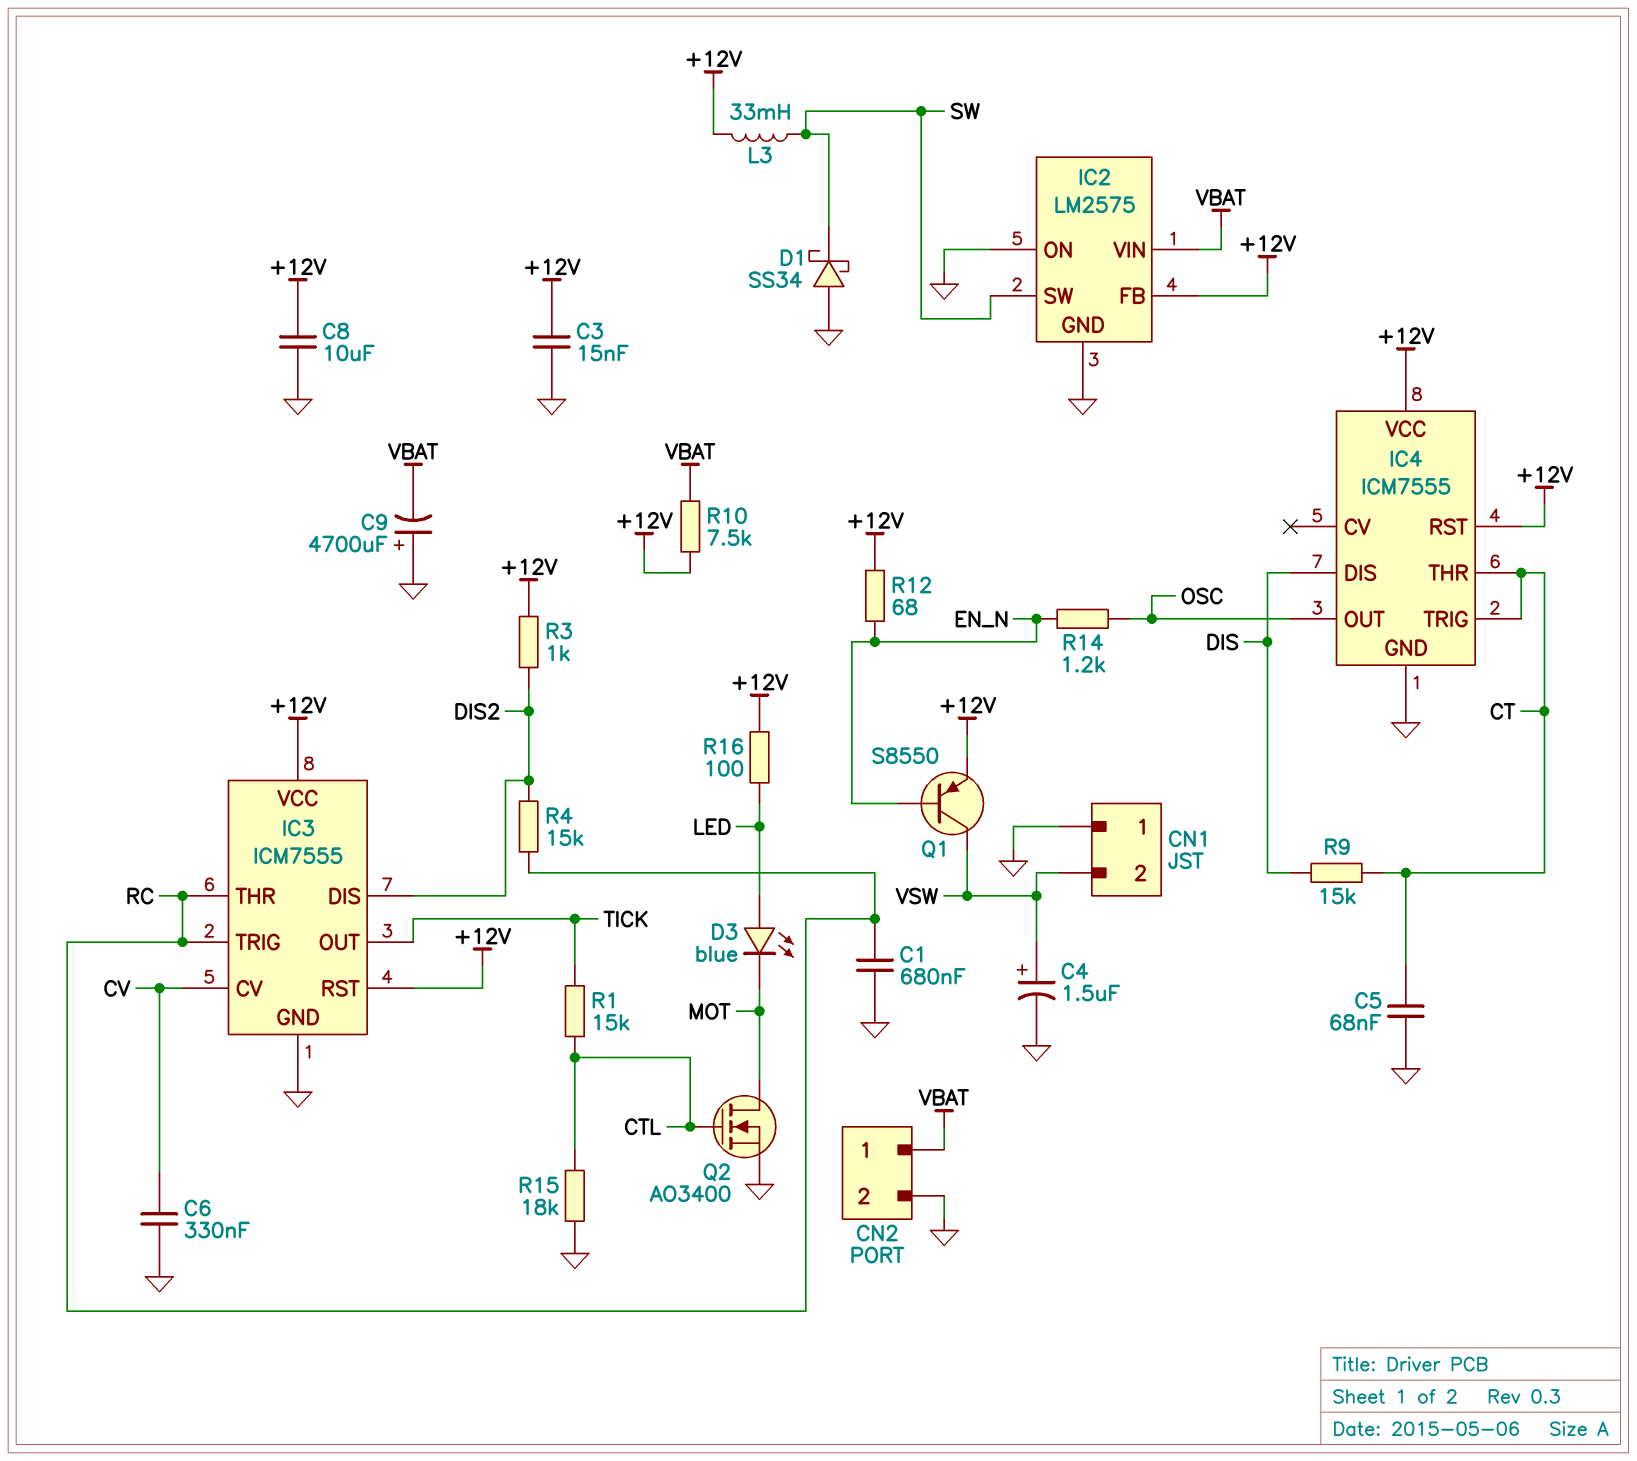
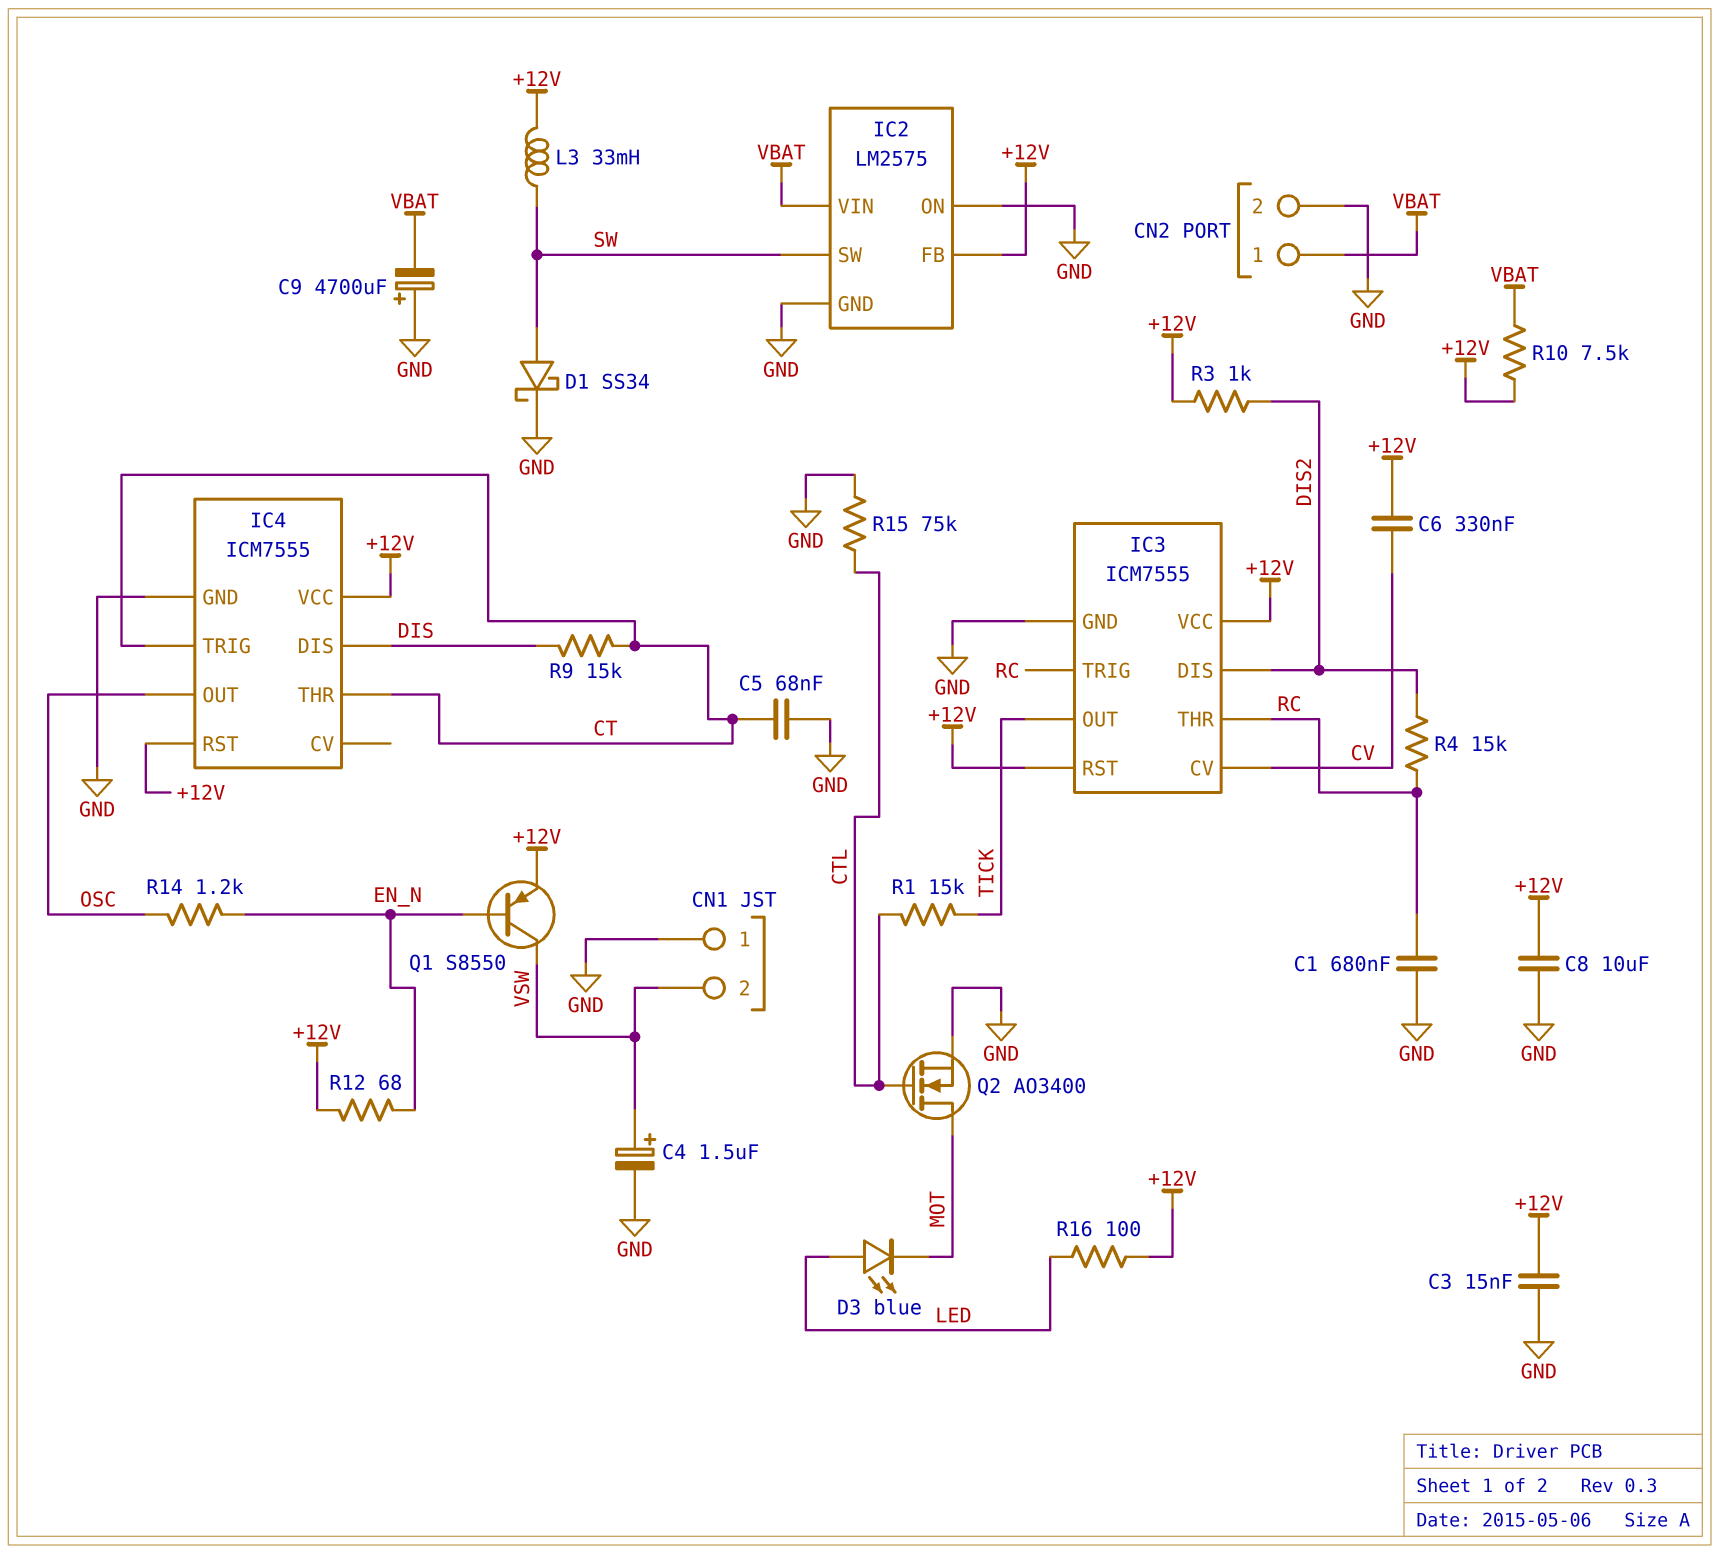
C6: 330nF (CV, GND) -> 330nF (+12V, CV)
D1: schottky SS34 (A GND, K SW) -> schottky SS34 (A SW, K GND)
R15: 18k (CTL, GND) -> 75k (CTL, GND)

